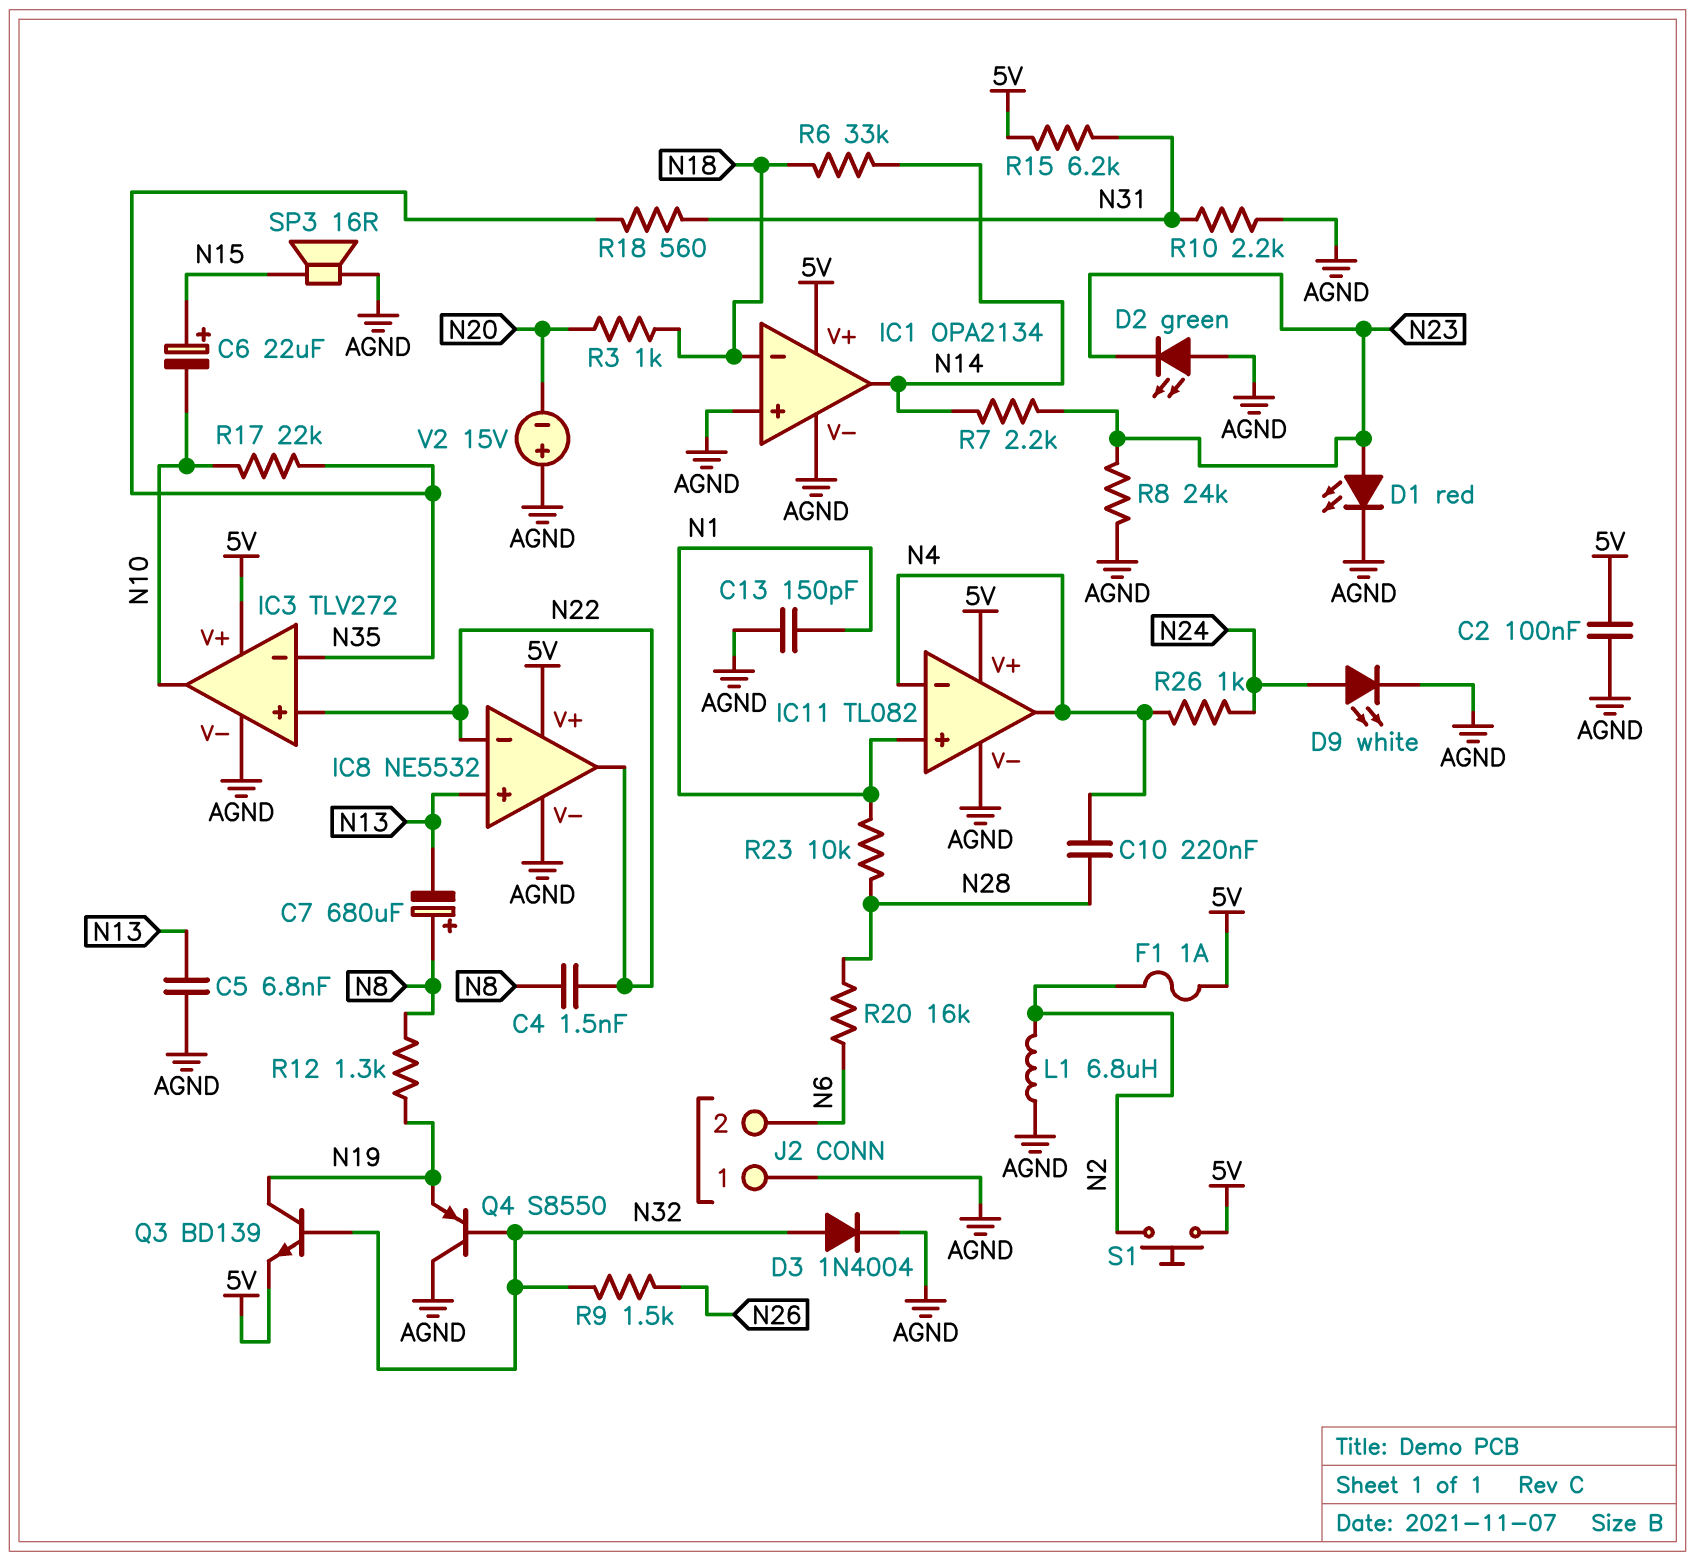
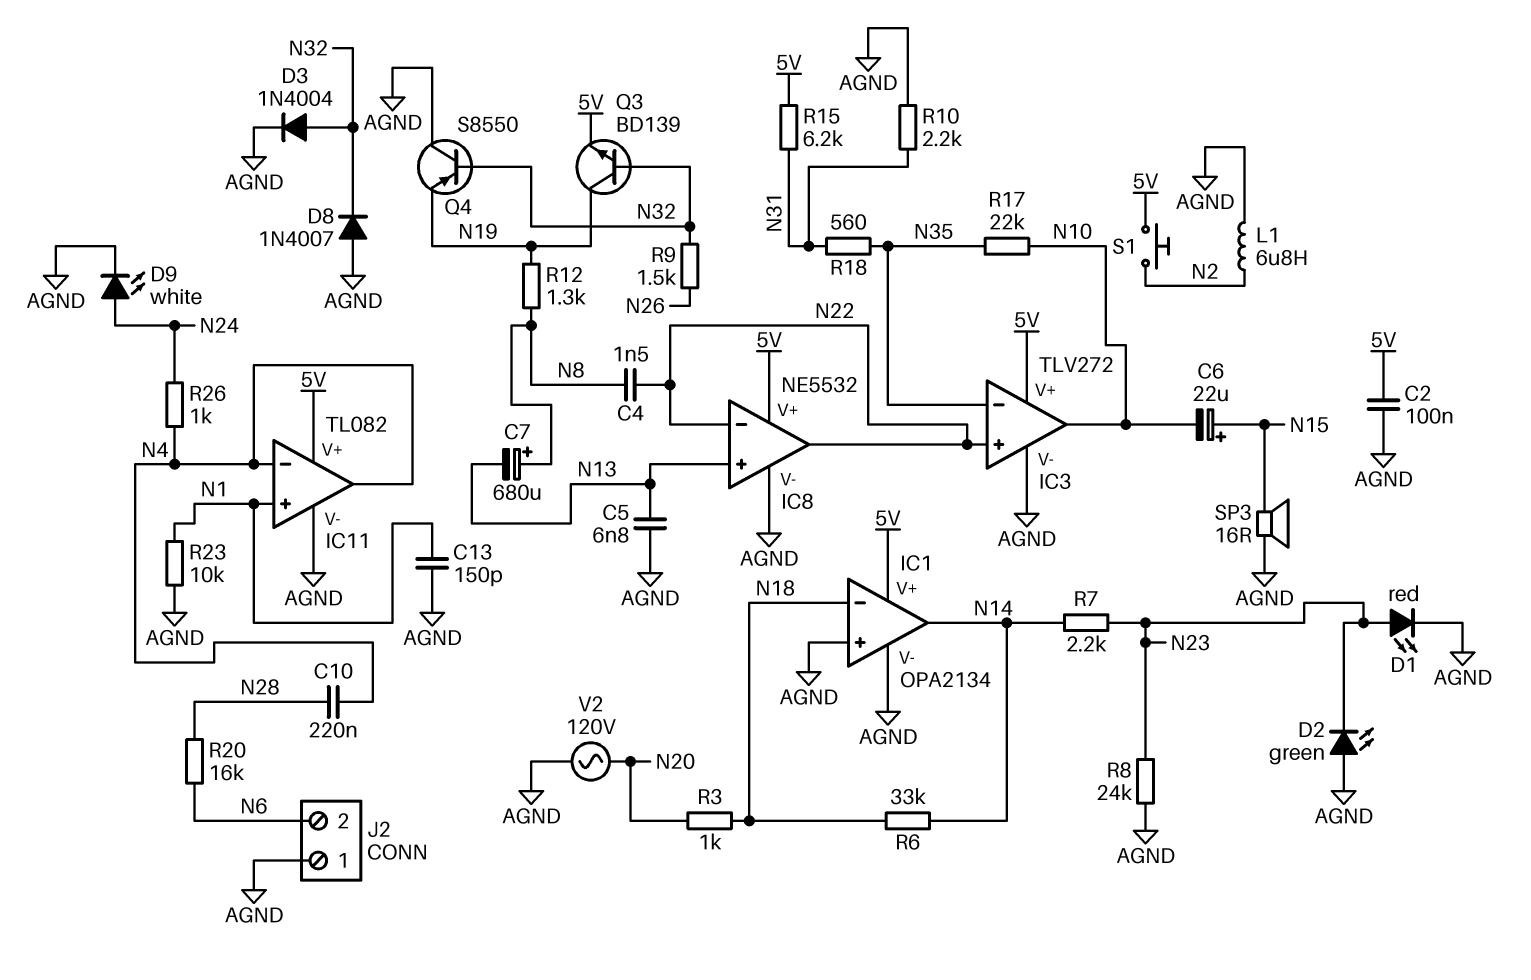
D8: none -> diode 1N4007 (A AGND, K N32)
F1: 1A (5V, N2) -> none
R23: 10k (N1, N28) -> 10k (AGND, N1)
V2: 15V (plus AGND, minus N20) -> AC 120V (AGND, N20)

